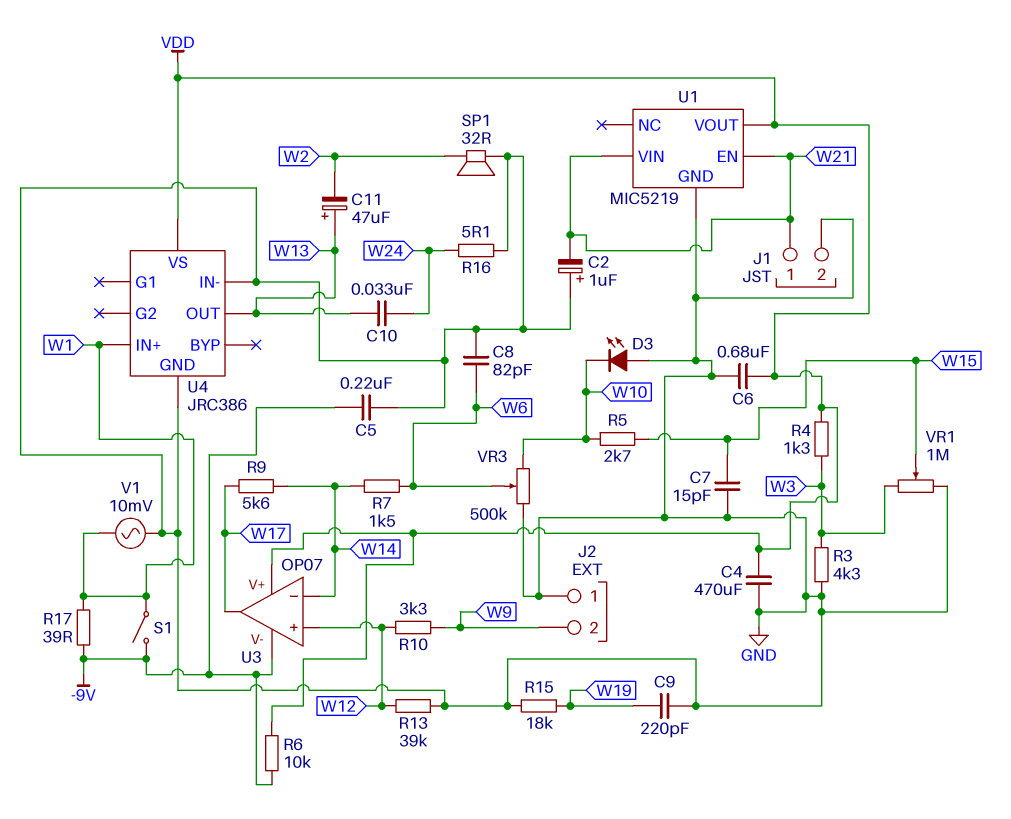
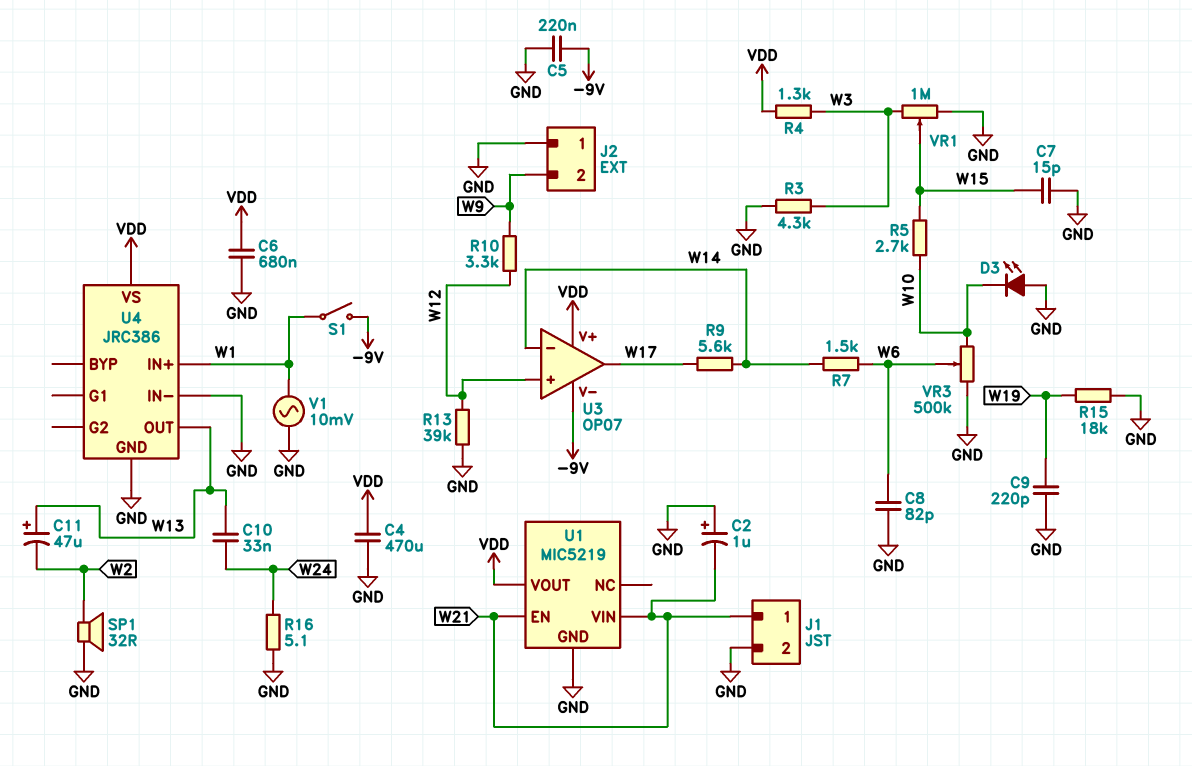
R6: 10k (-9V, VDD) -> none
R17: 39 (-9V, W1) -> none

